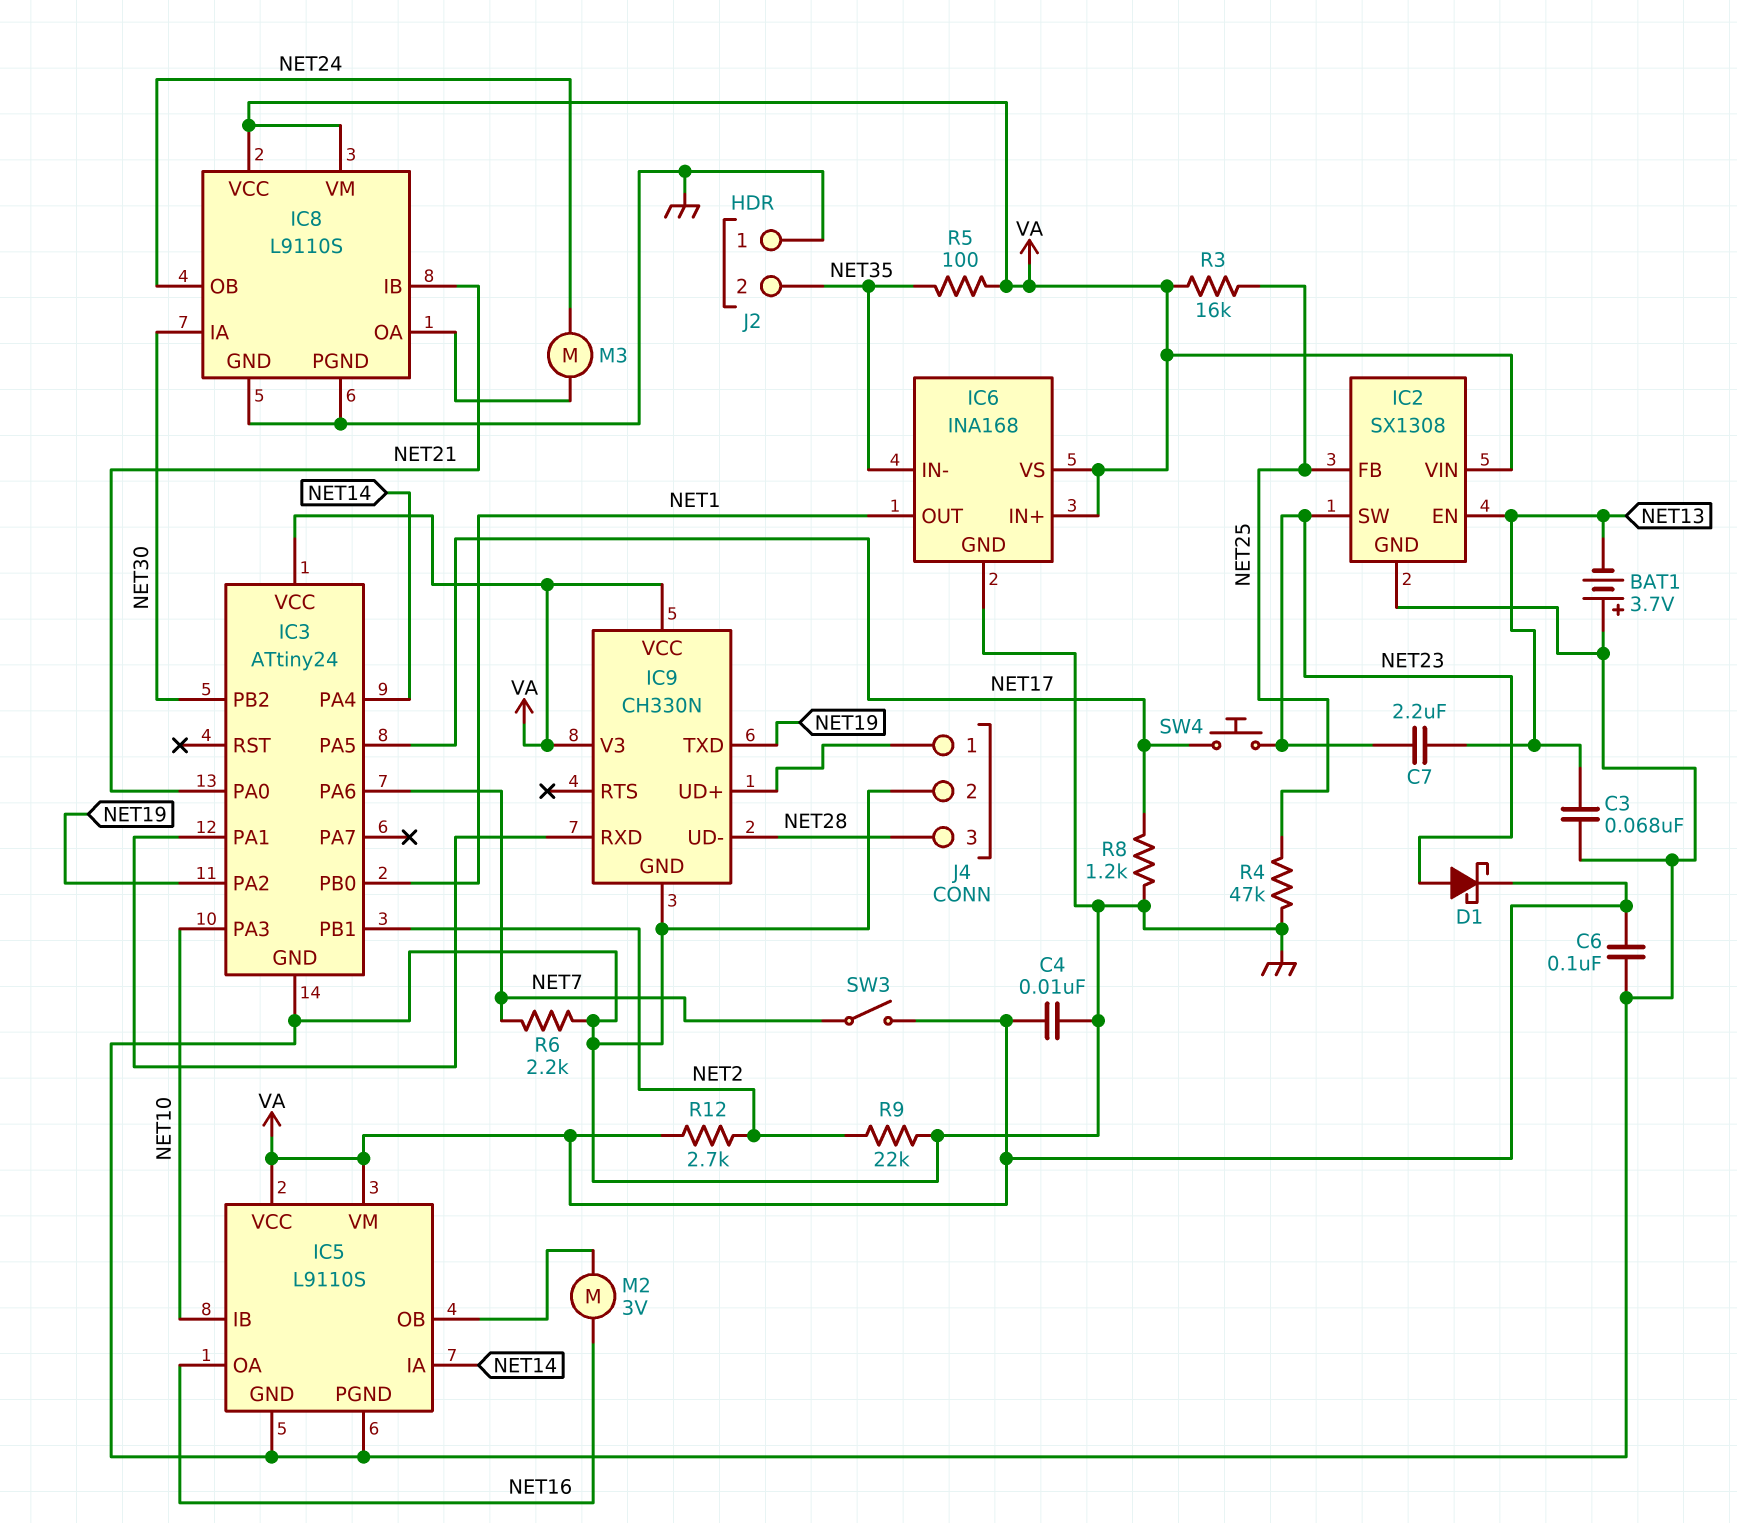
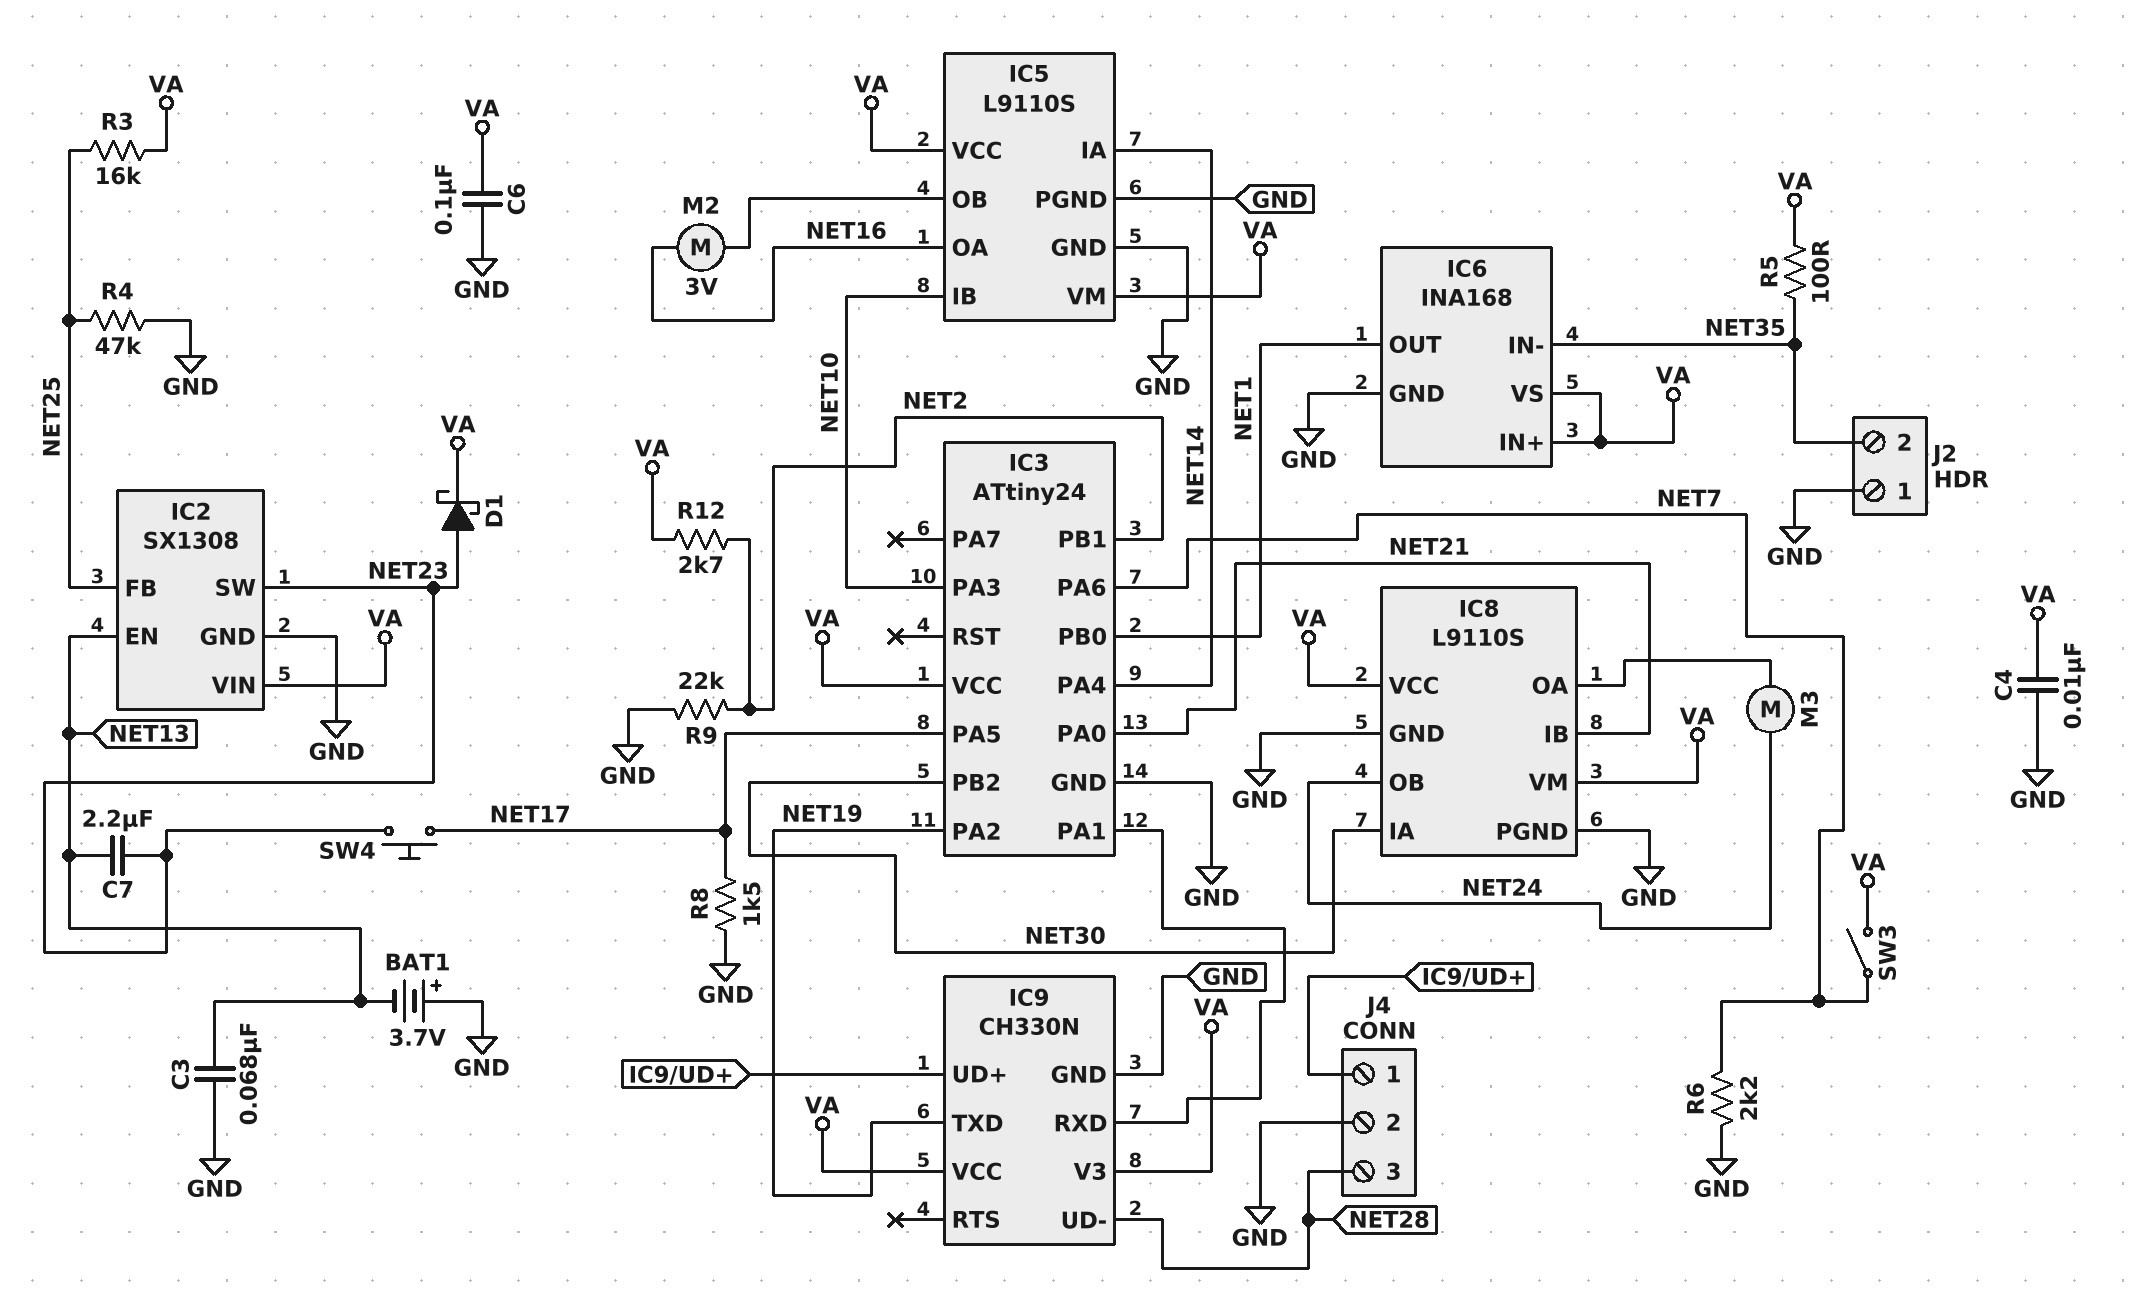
R8: 1.2k (GND, NET17) -> 1.5k (GND, NET17)

